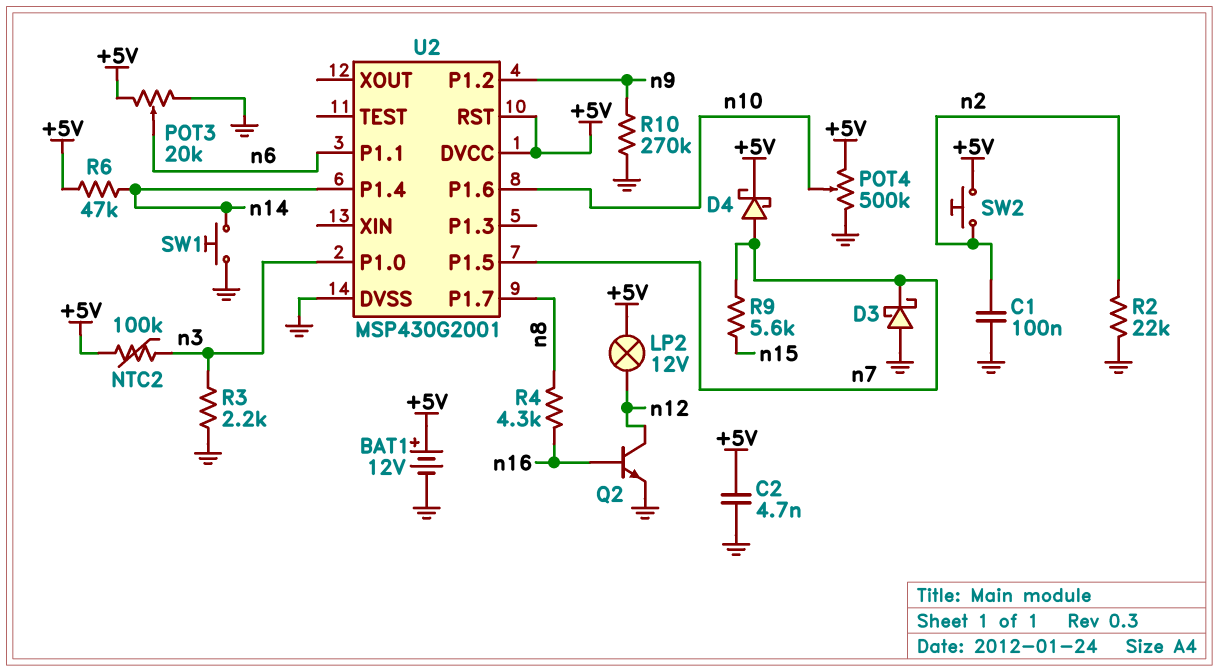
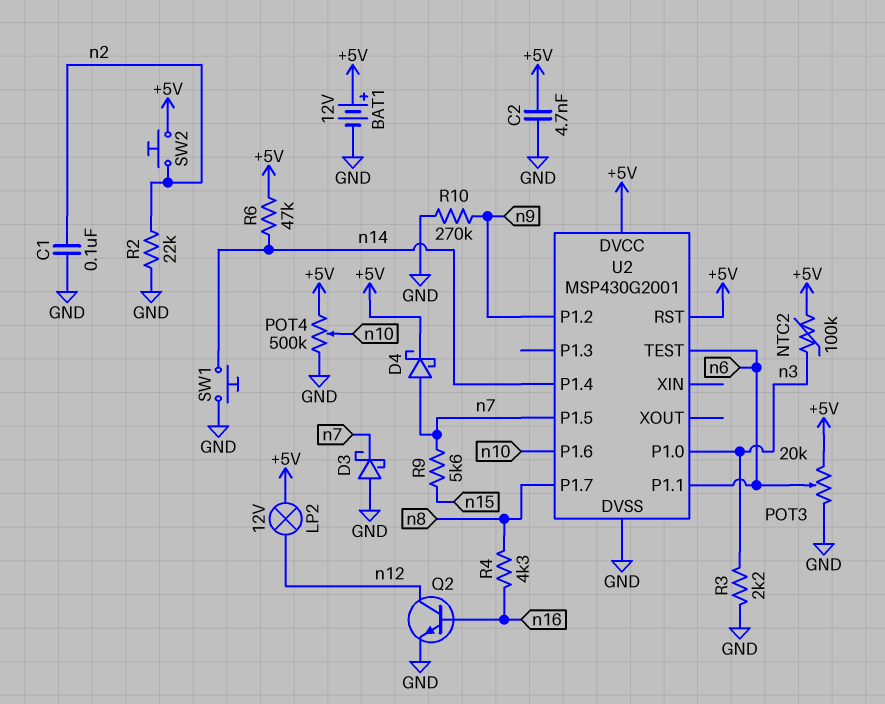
U2 pin TEST: none -> n6

